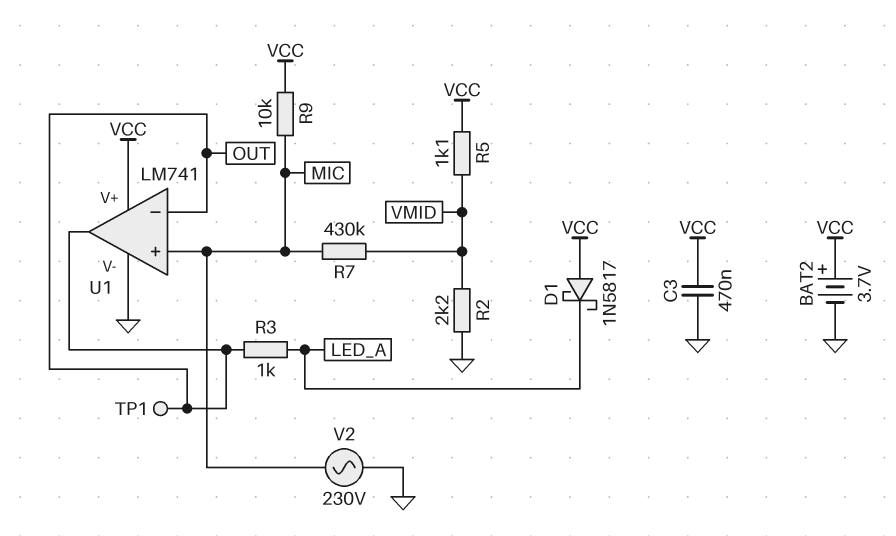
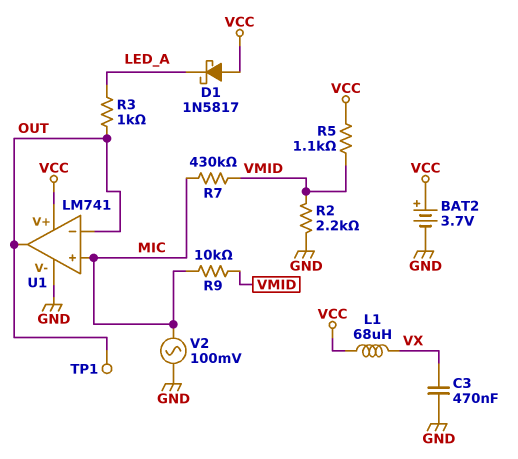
C3: 470nF (GND, VCC) -> 470nF (GND, VX)
L1: none -> 68uH (VCC, VX)
R9: 10k (MIC, VCC) -> 10k (MIC, VMID)
V2: AC 230V (GND, MIC) -> AC 100mV (GND, MIC)

